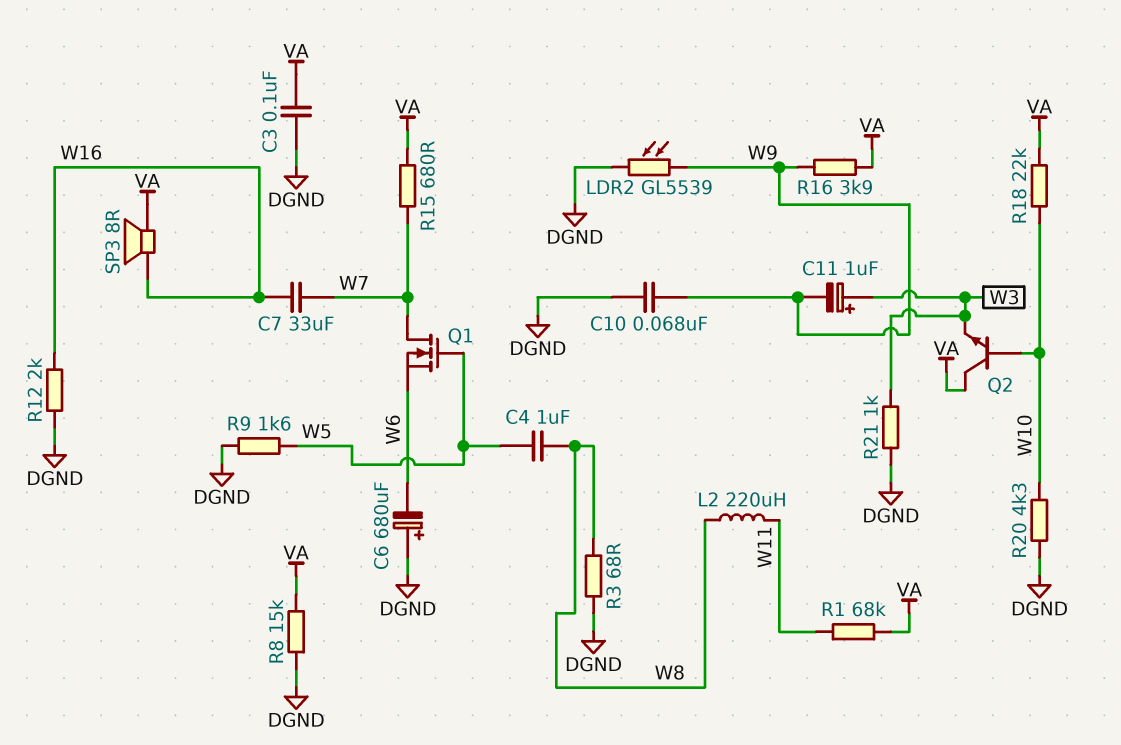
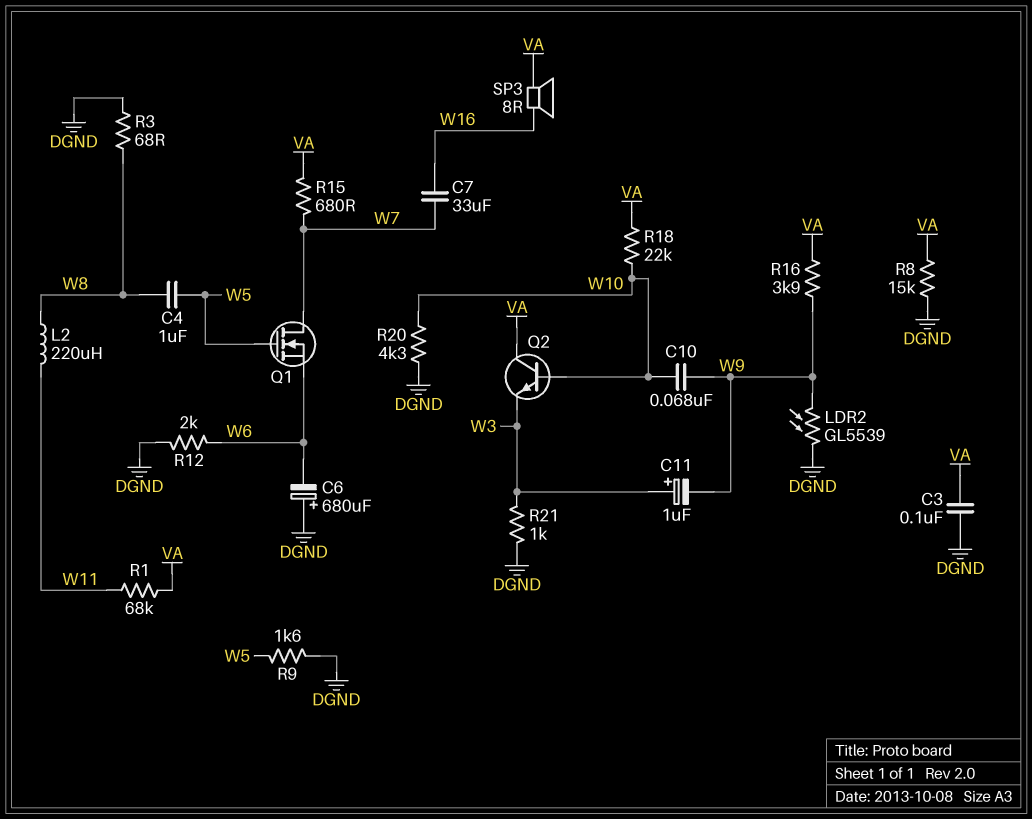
C10: 68nF (DGND, W9) -> 68nF (W9, W10)
R12: 2k (DGND, W16) -> 2k (DGND, W6)

